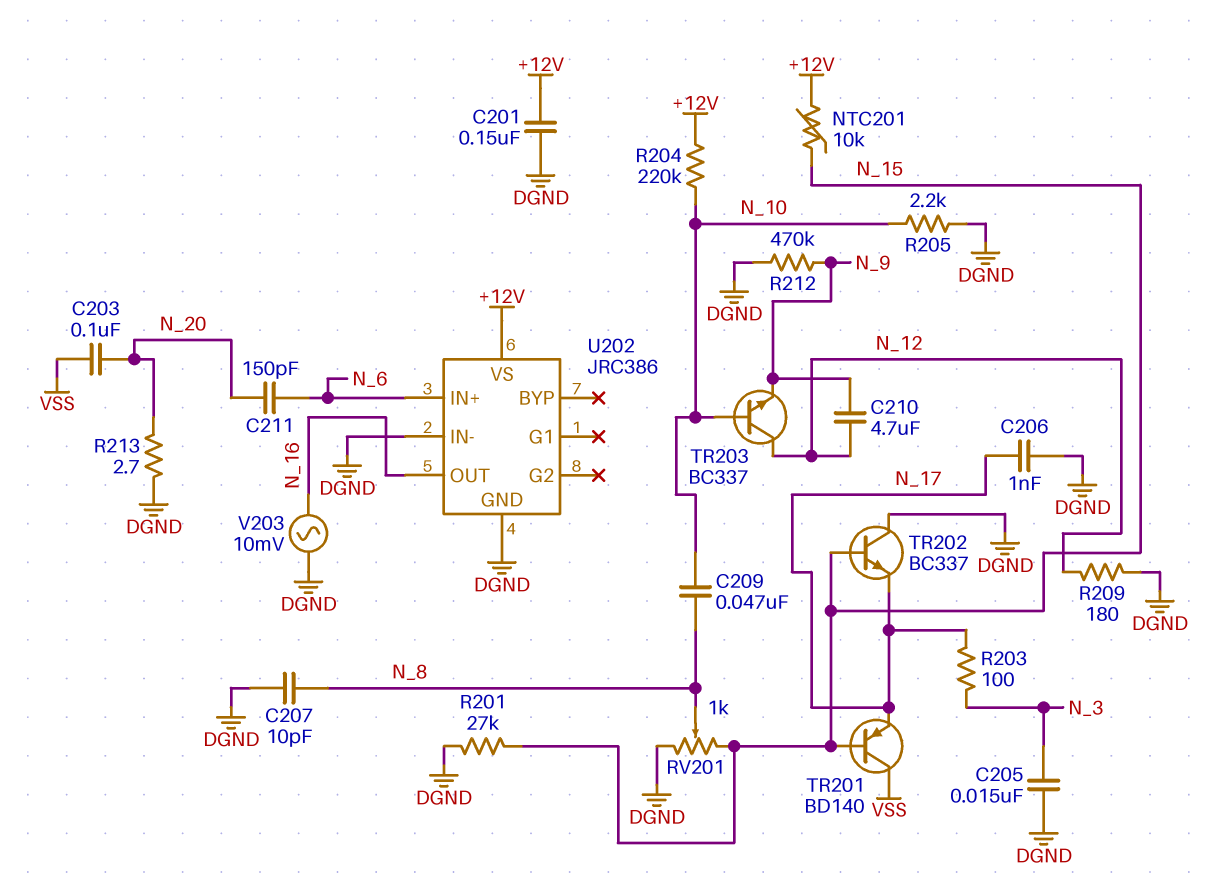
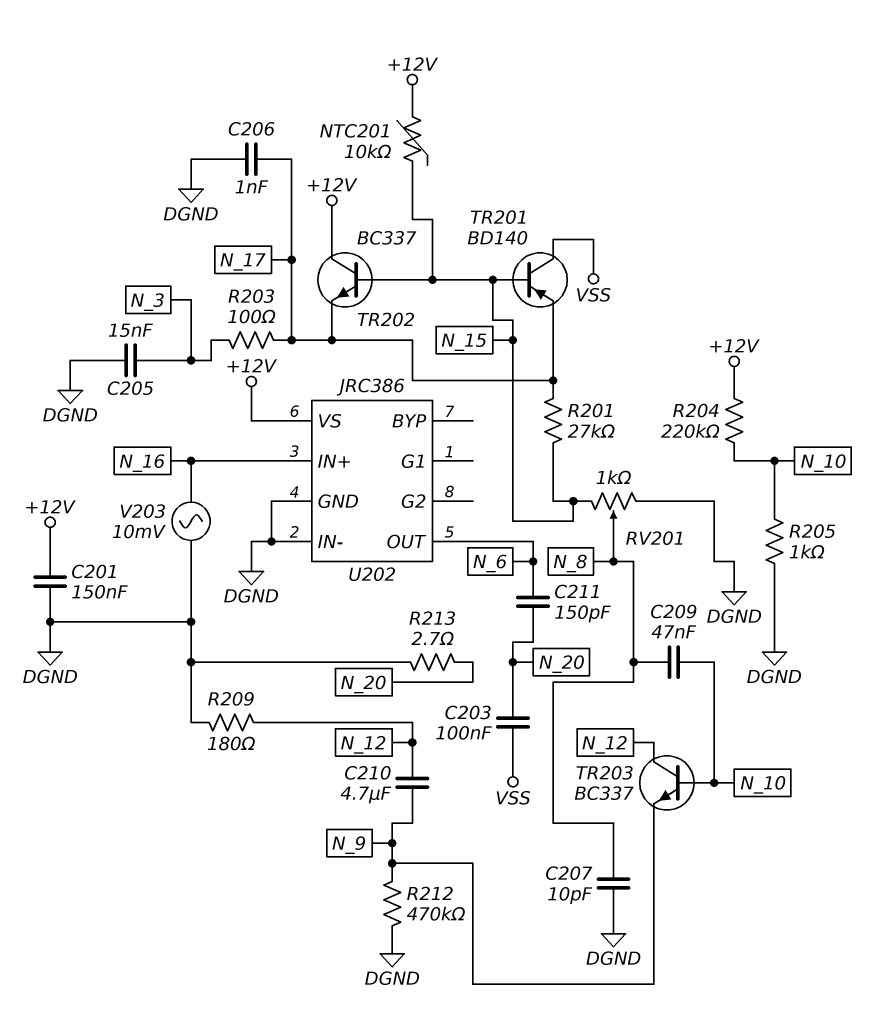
R201: 27k (DGND, N_15) -> 27k (N_15, N_17)
R205: 2.2k (DGND, N_10) -> 1k (DGND, N_10)
TR202: NPN BC337 (B N_15, C DGND, E N_17) -> NPN BC337 (B N_15, C +12V, E N_17)
U202 pin IN+: N_6 -> N_16
U202 pin OUT: N_16 -> N_6

